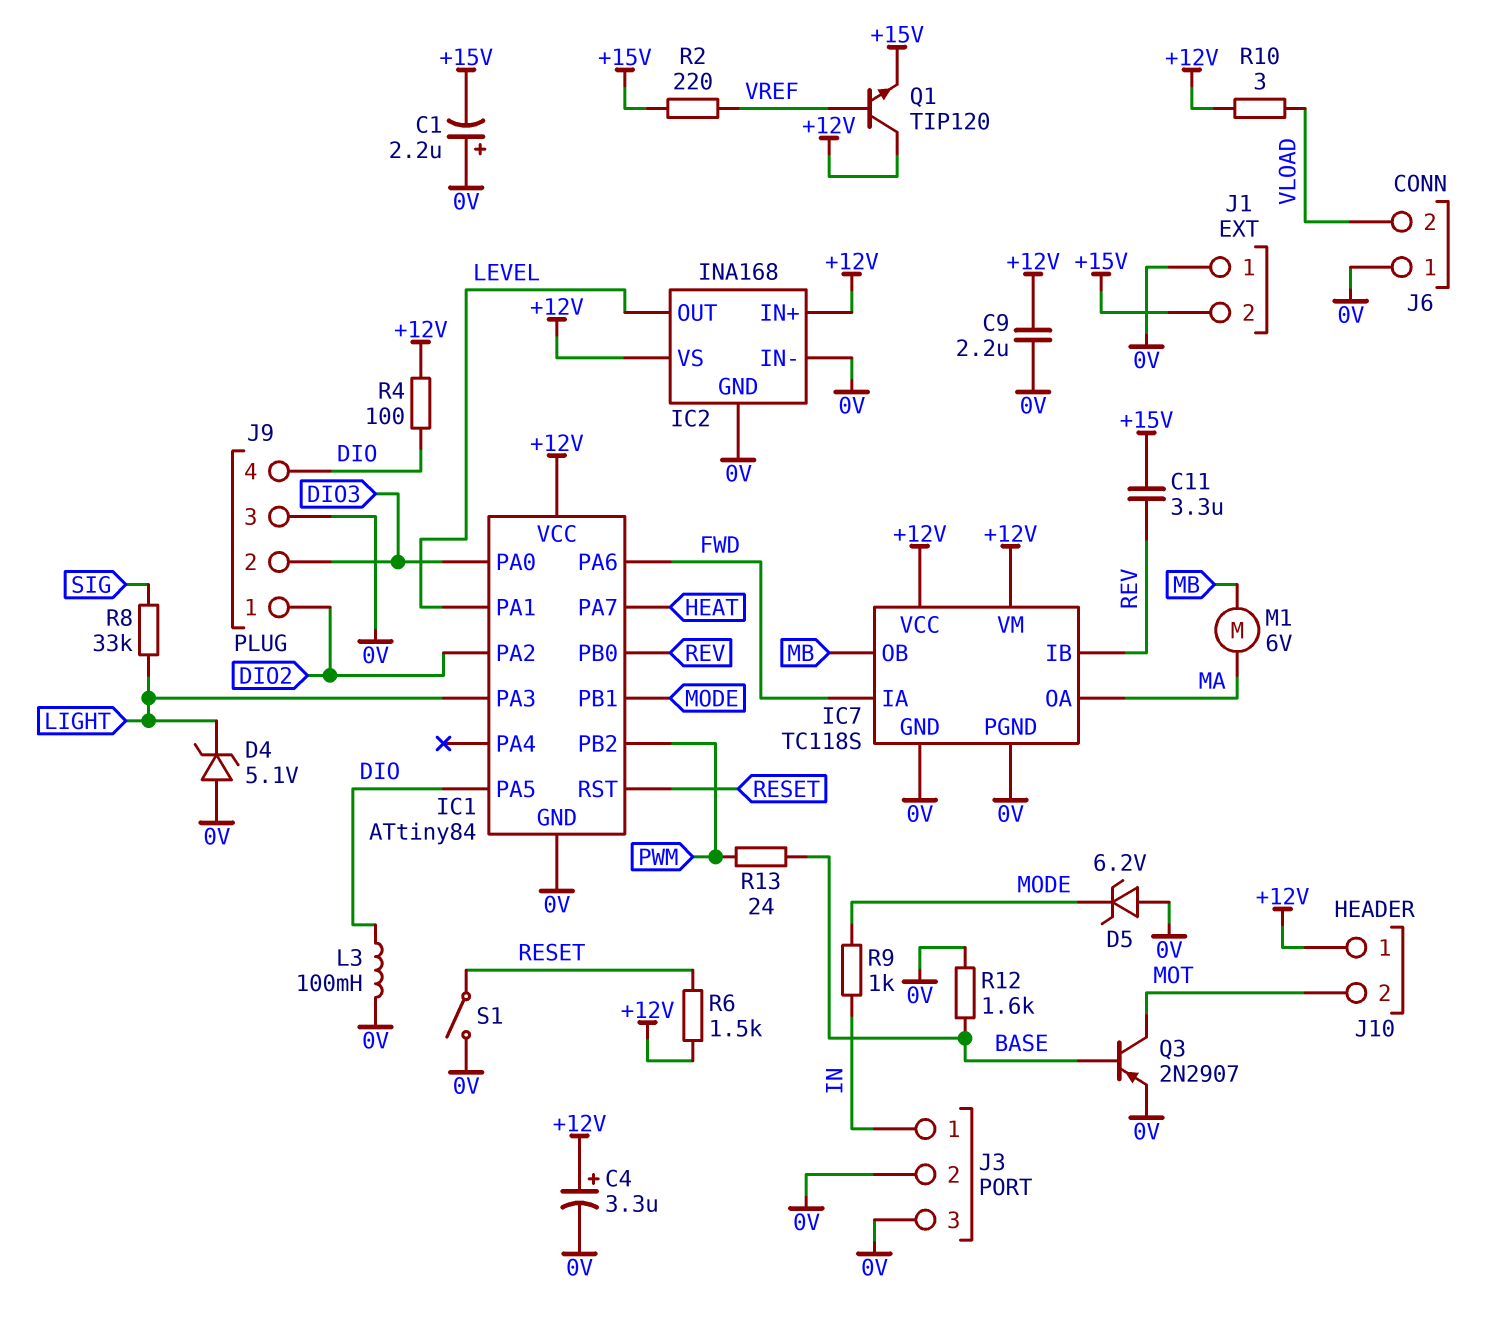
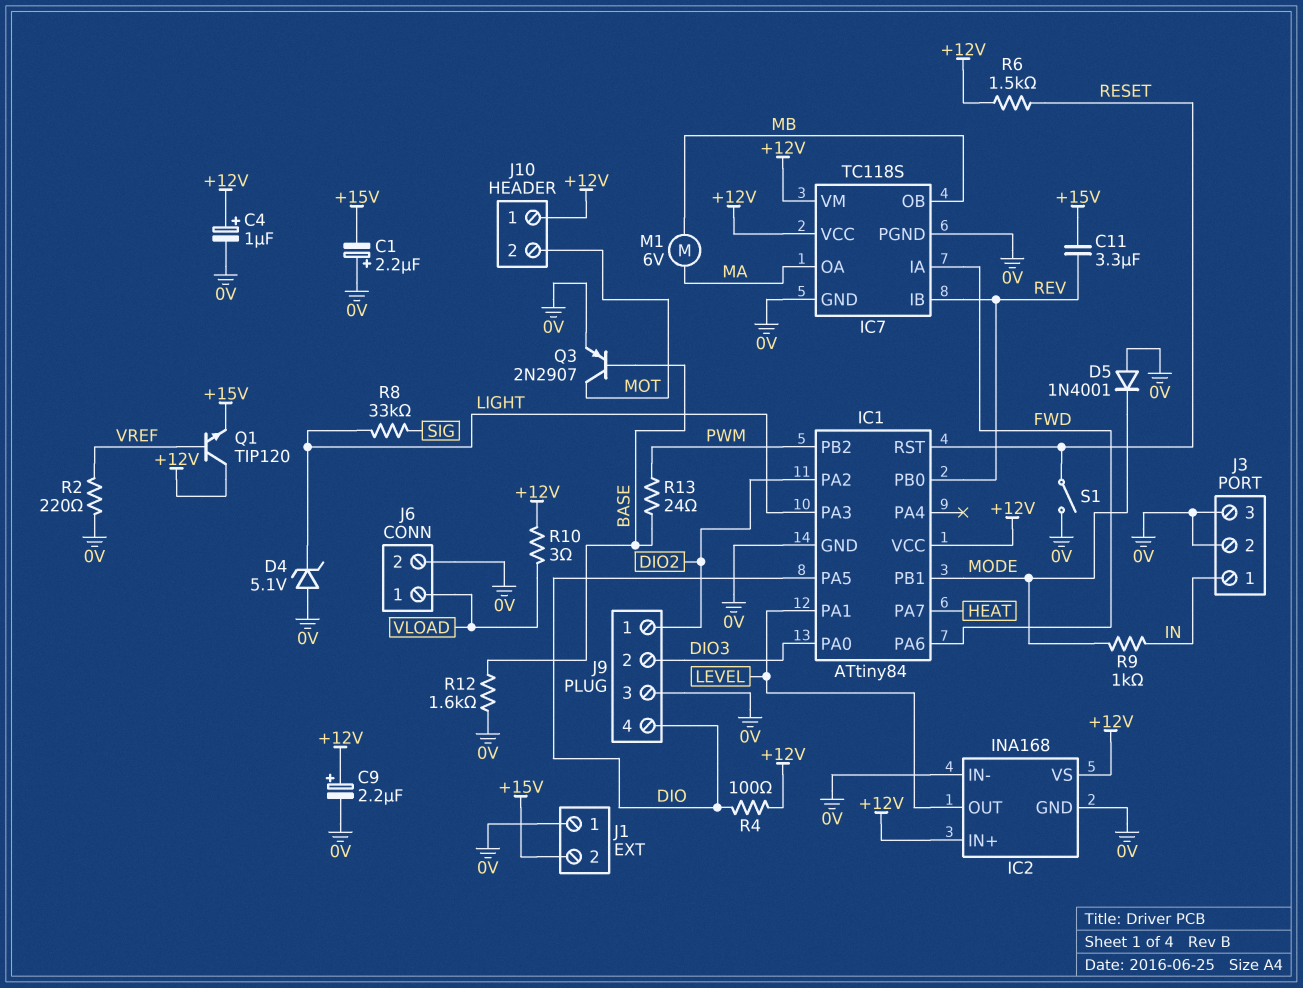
C4: 3.3uF (plus +12V, minus 0V) -> 1uF (plus +12V, minus 0V)
C9: 2.2uF (+12V, 0V) -> 2.2uF (plus +12V, minus 0V)
D5: zener 6.2V (A 0V, K MODE) -> diode 1N4001 (A 0V, K MODE)
J6 pin 1: 0V -> VLOAD
J6 pin 2: VLOAD -> 0V
L3: 100mH (0V, DIO) -> none
R2: 220 (+15V, VREF) -> 220 (0V, VREF)

